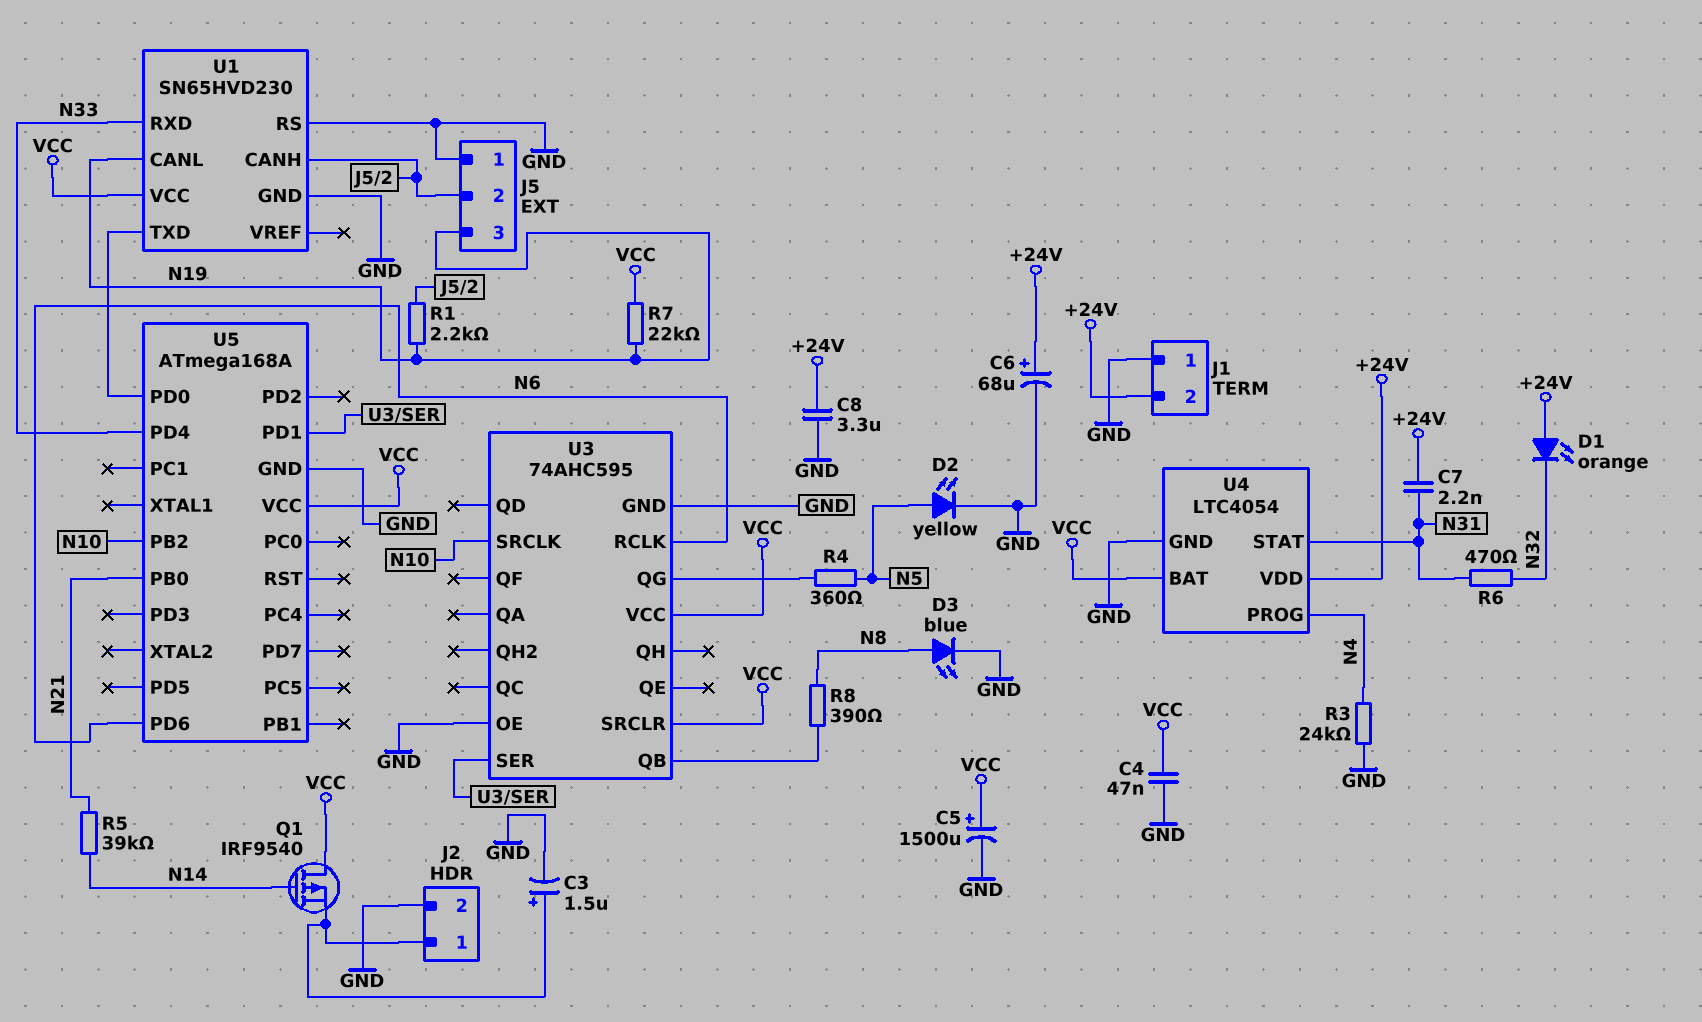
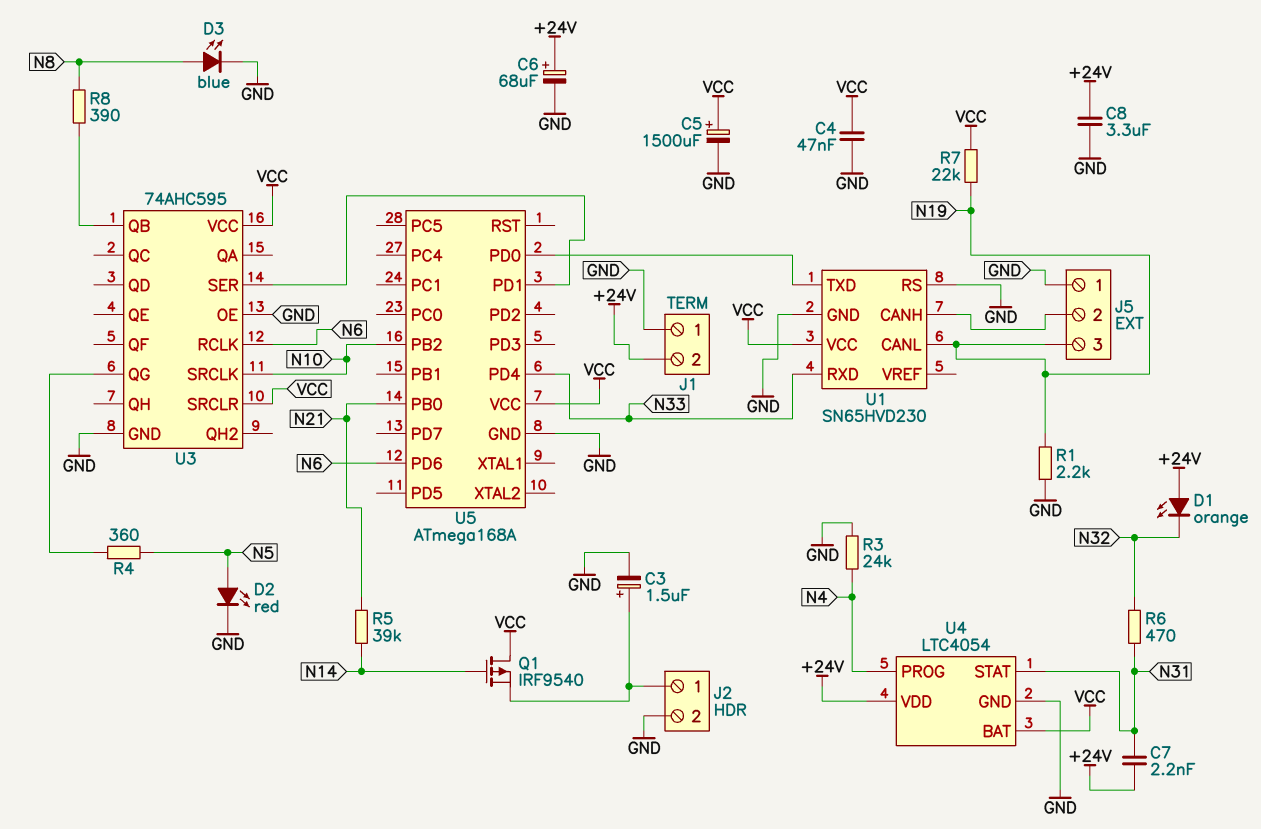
D2: LED yellow (A N5, K GND) -> LED red (A N5, K GND)
R1: 2.2k (J5/2, N19) -> 2.2k (GND, N19)

